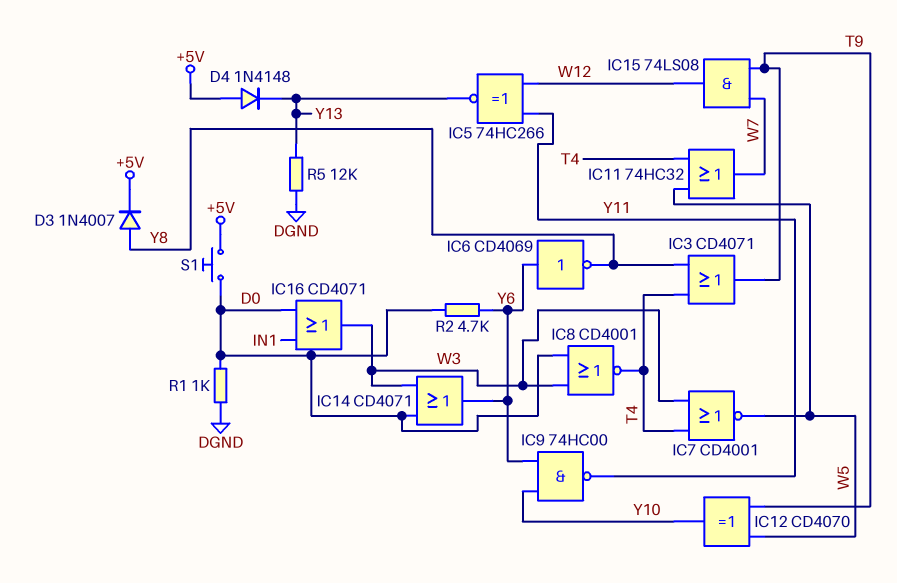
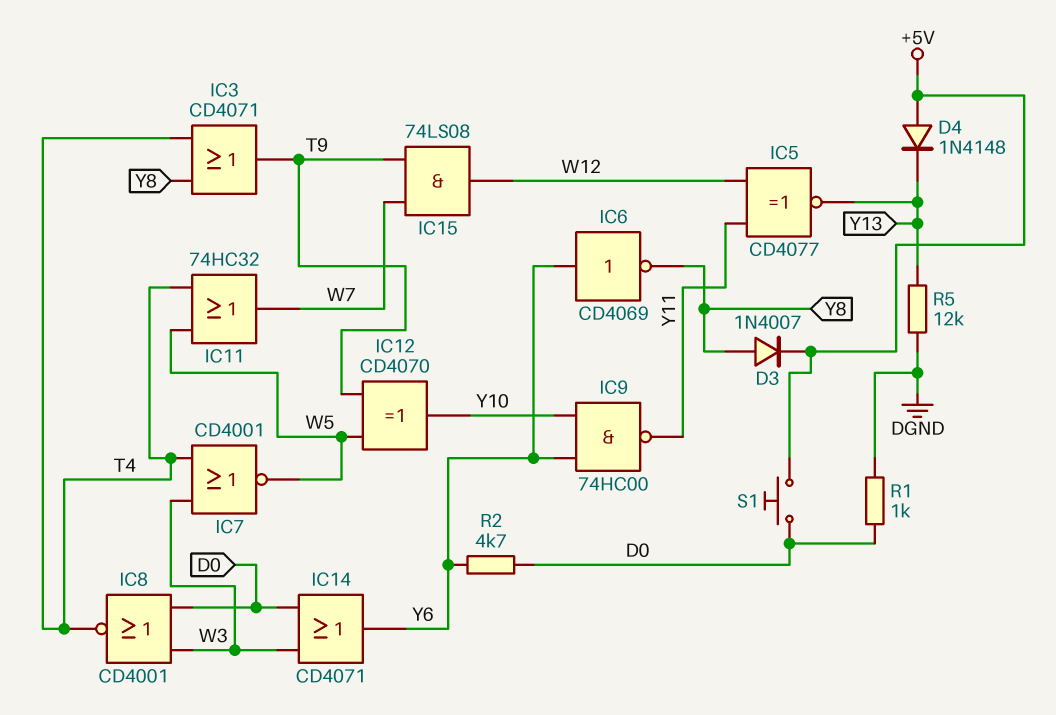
IC5: XNOR 74HC266 (in W12, in Y11, out Y13) -> XNOR CD4077 (in W12, in Y11, out Y13)
IC16: OR CD4071 (in D0, in IN1, out W3) -> none

